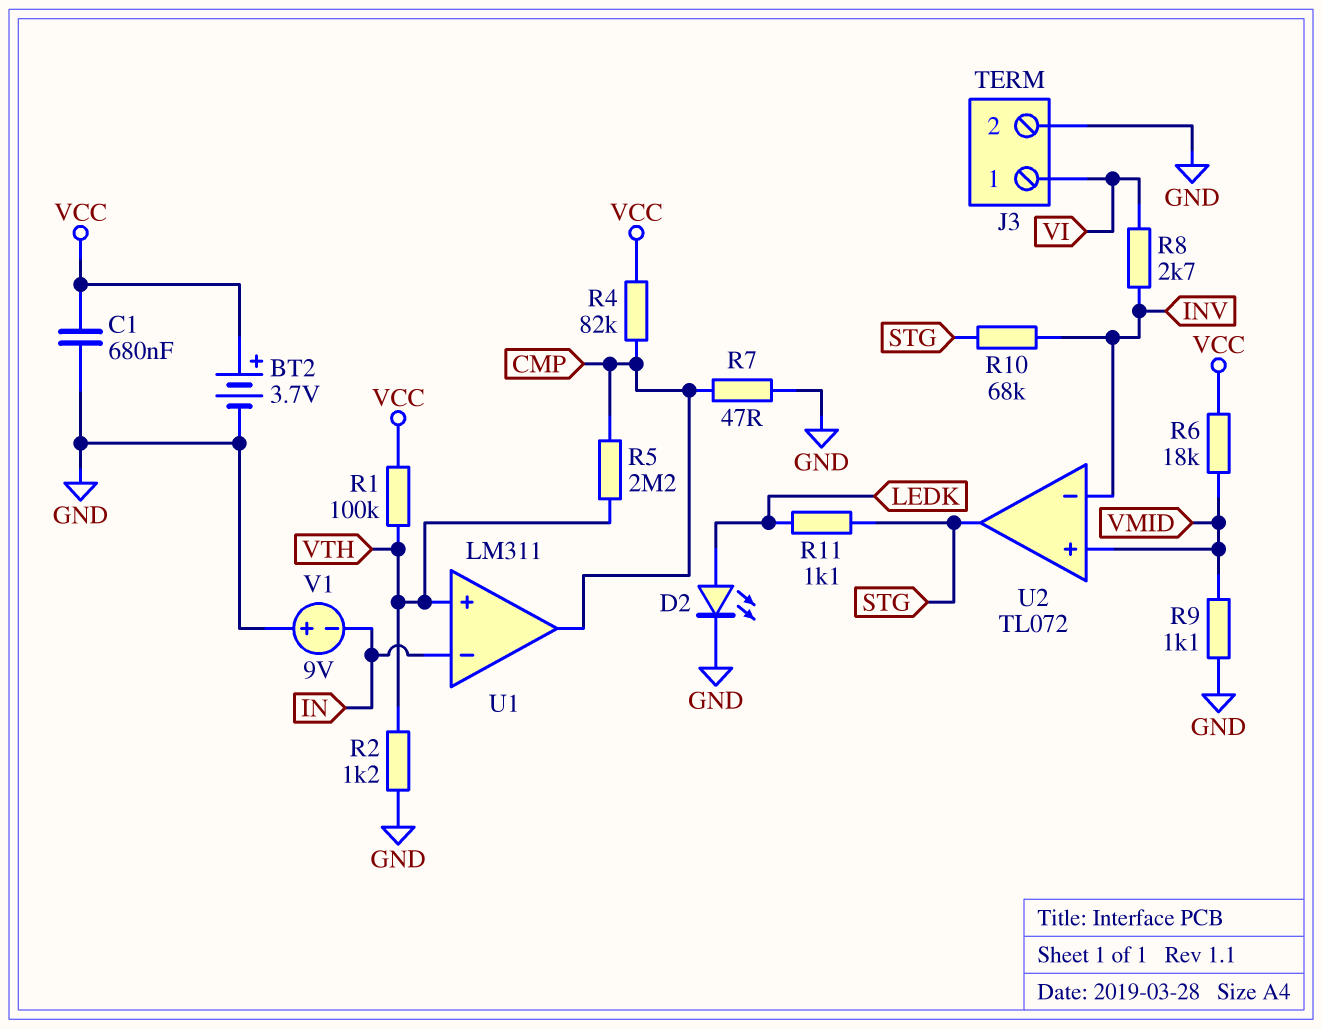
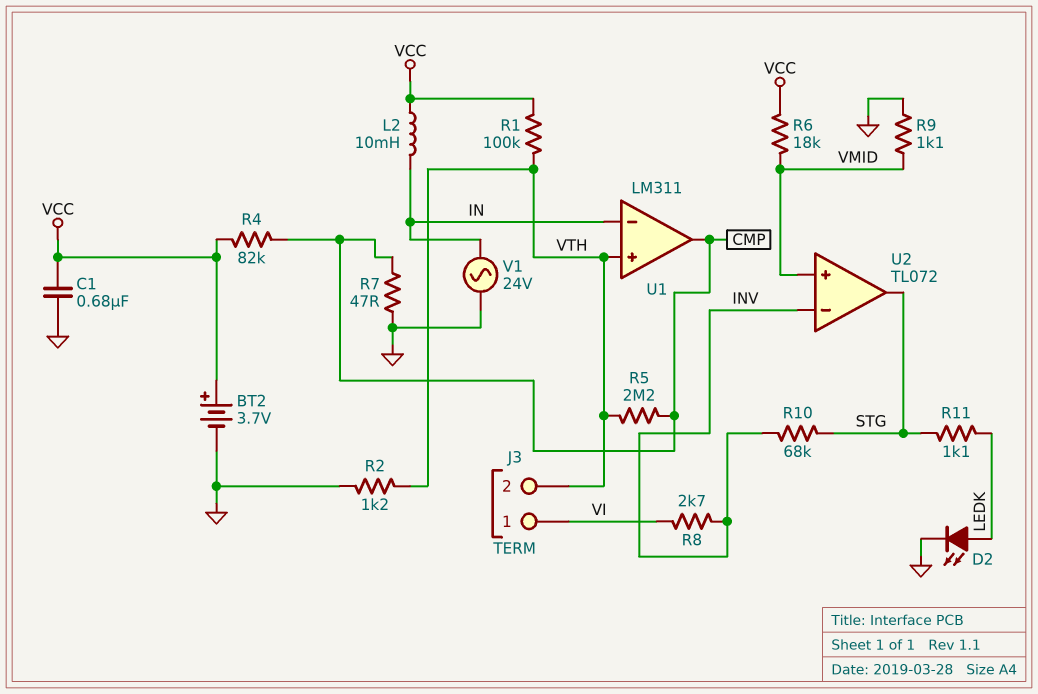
J3 pin 2: GND -> VTH
L2: none -> 10mH (IN, VCC)
V1: 9V (plus GND, minus IN) -> AC 24V (GND, IN)

